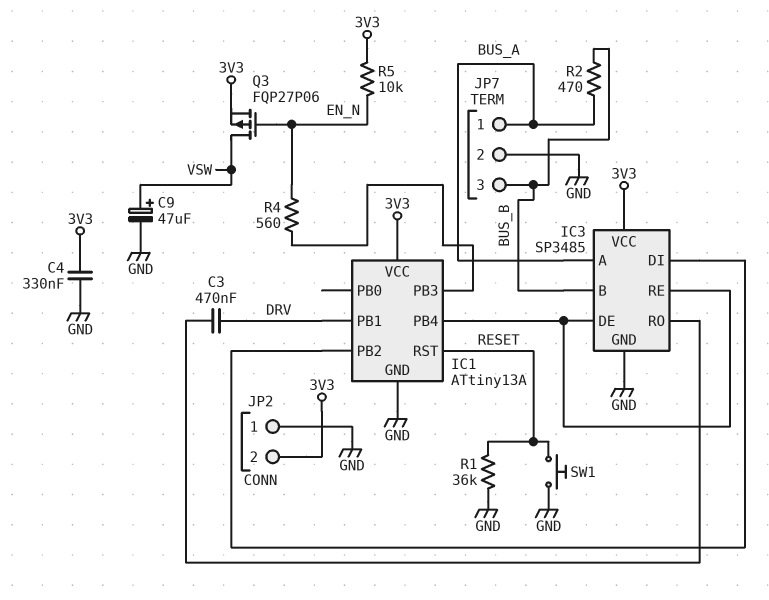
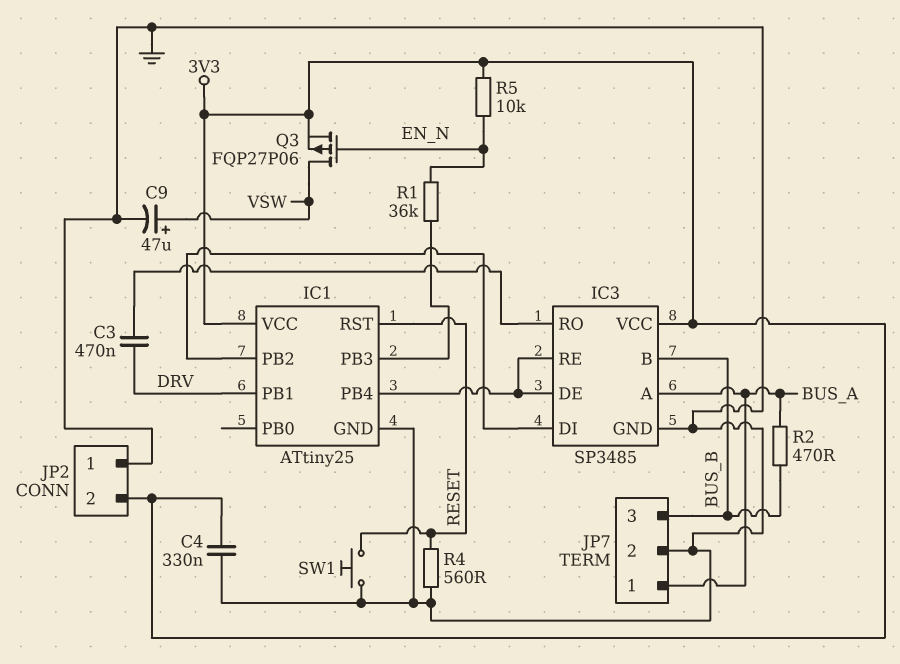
IC1: ATtiny13A -> ATtiny25
R1: 36k (GND, RESET) -> 36k (EN_N, IC1/PB3)
R4: 560 (EN_N, IC1/PB3) -> 560 (GND, RESET)

